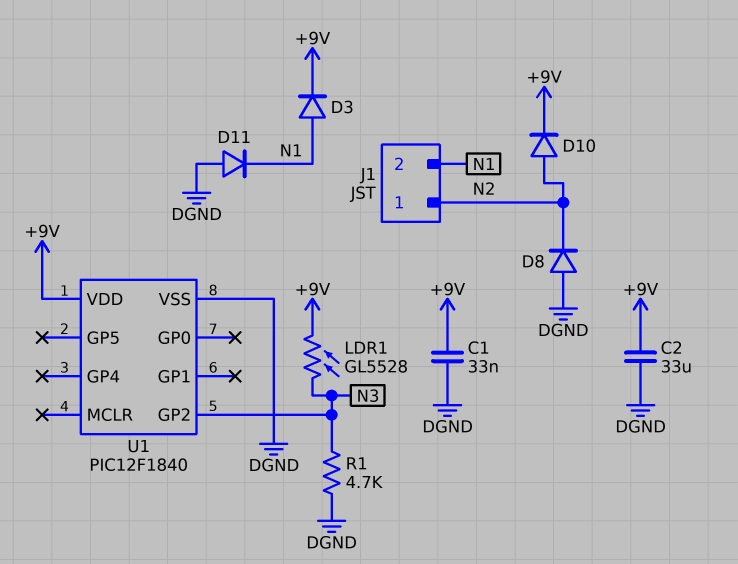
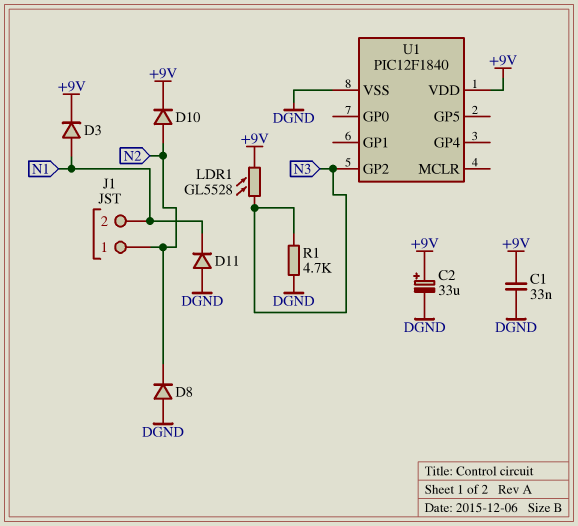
C2: 33uF (+9V, DGND) -> 33uF (plus +9V, minus DGND)

